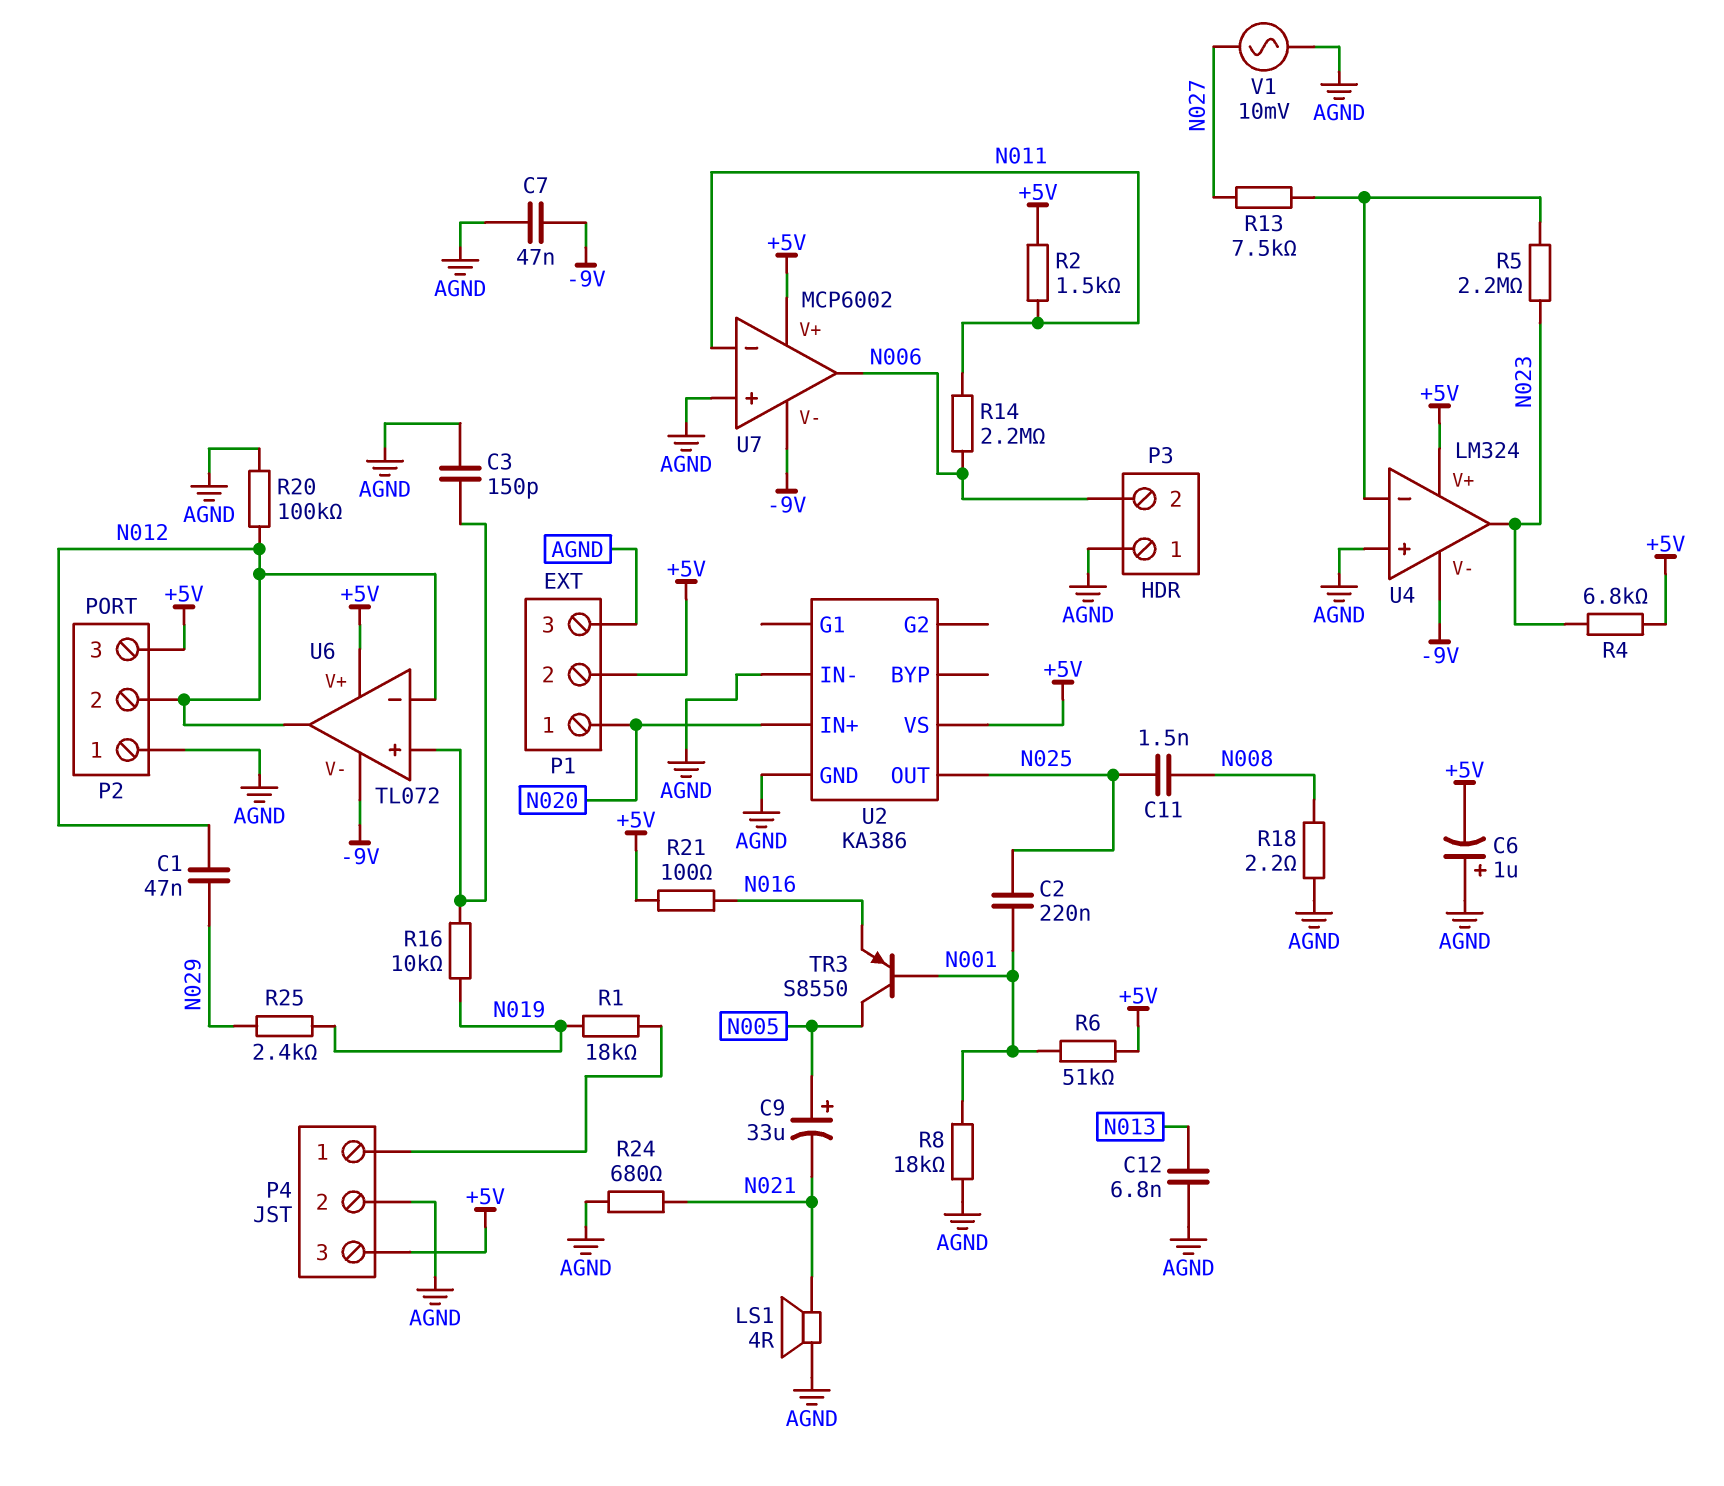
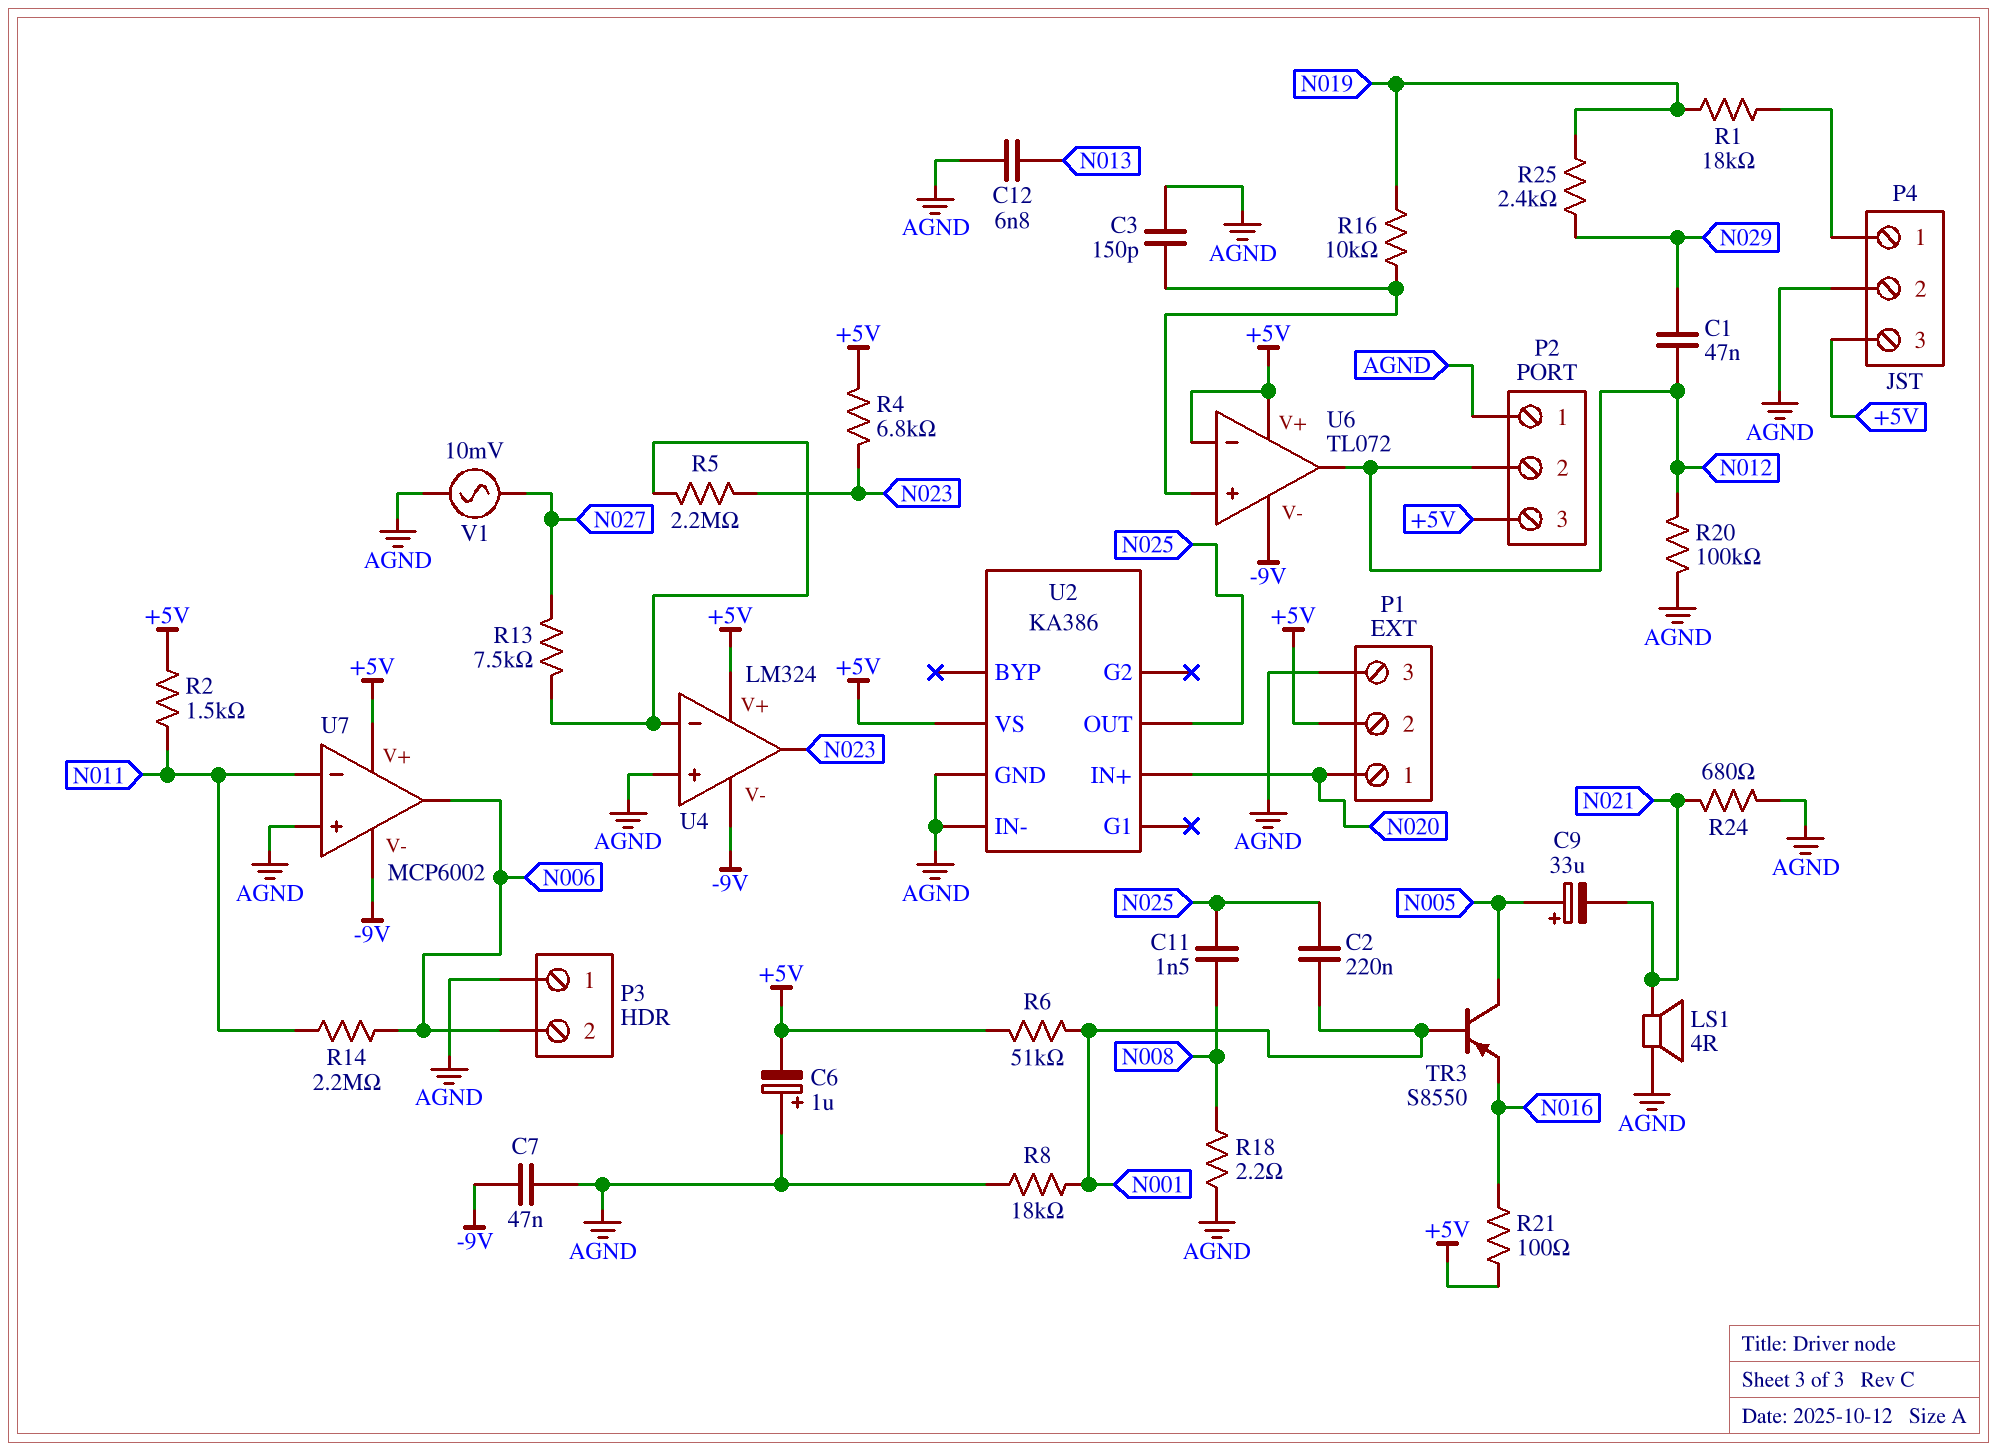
U6 pin in-: N012 -> +5V

